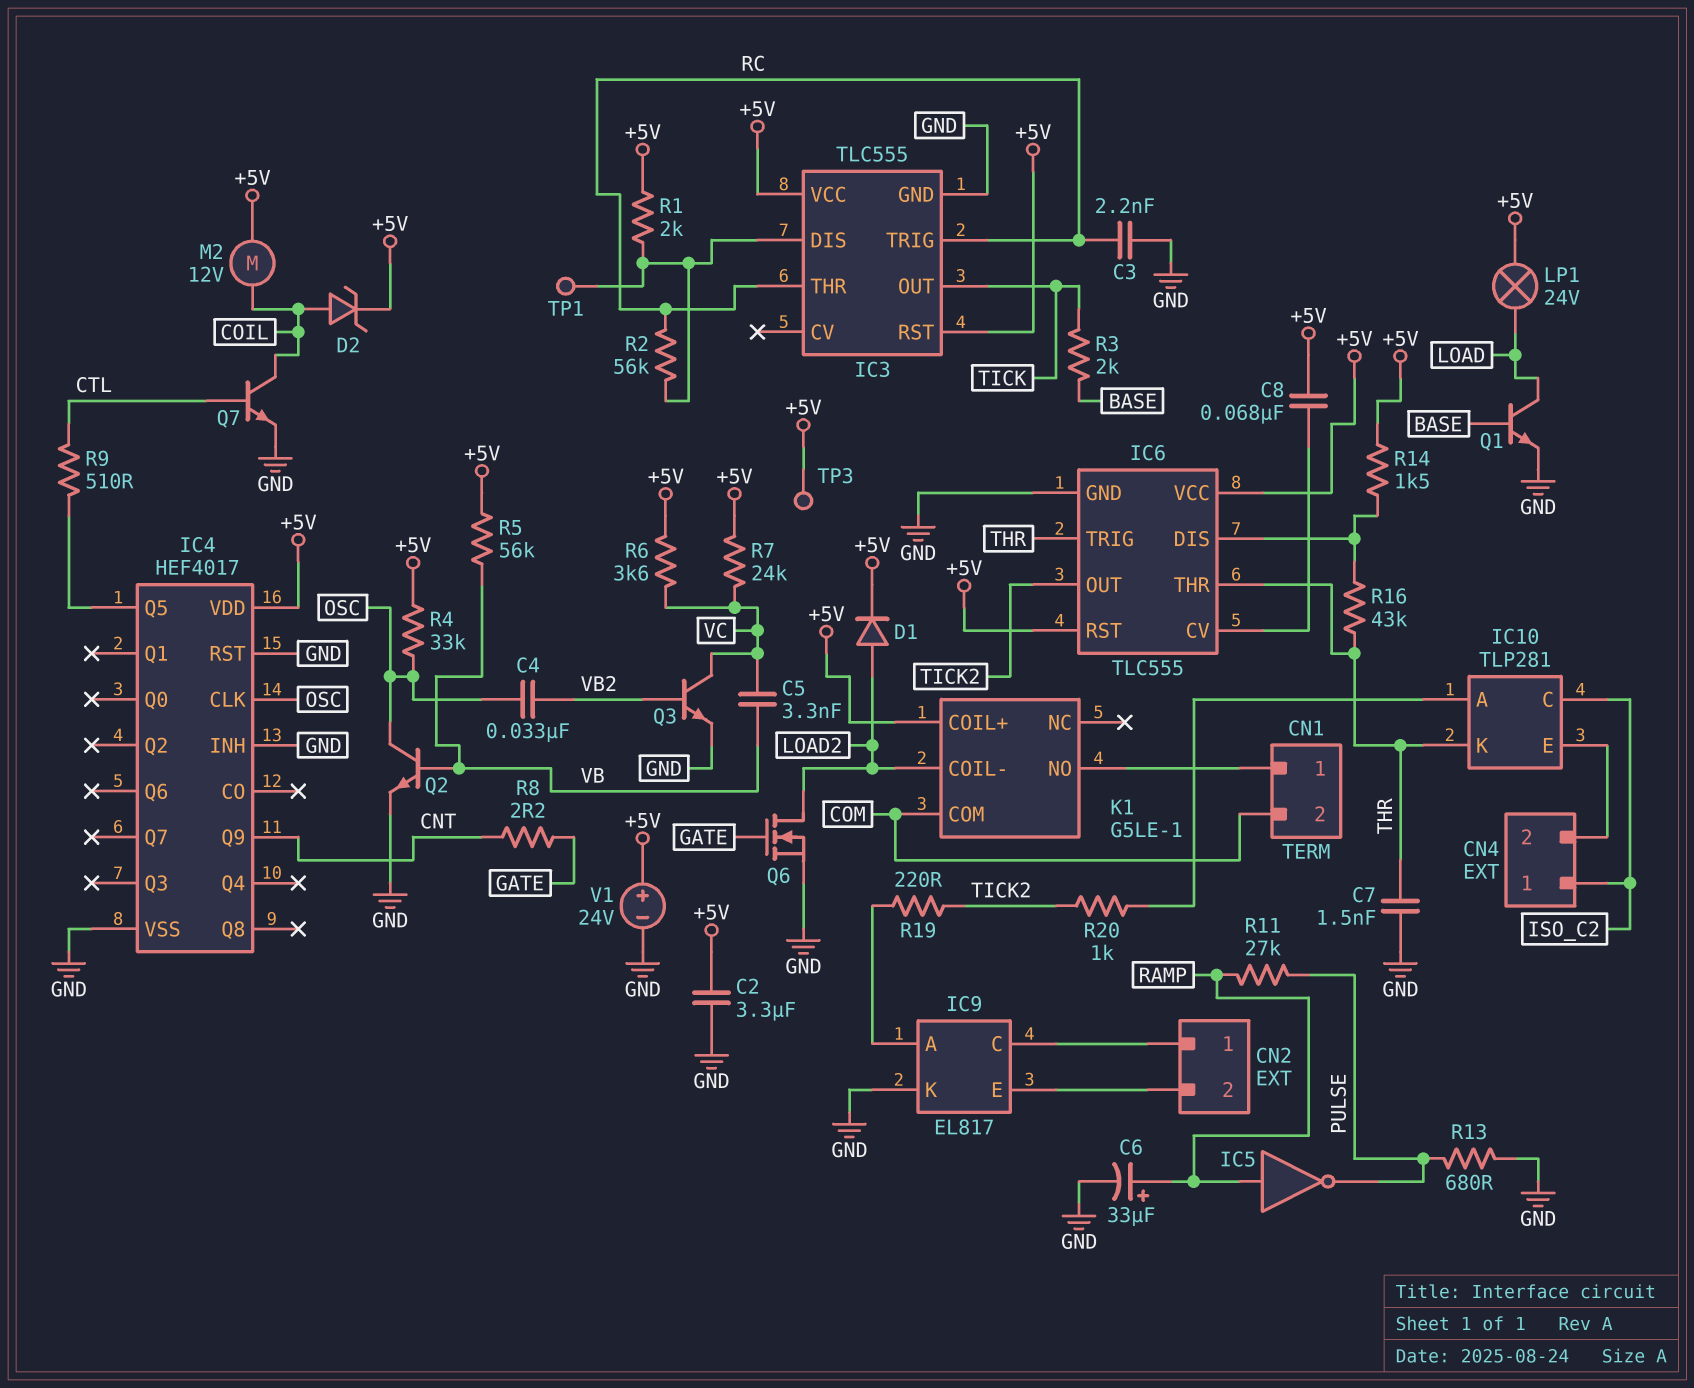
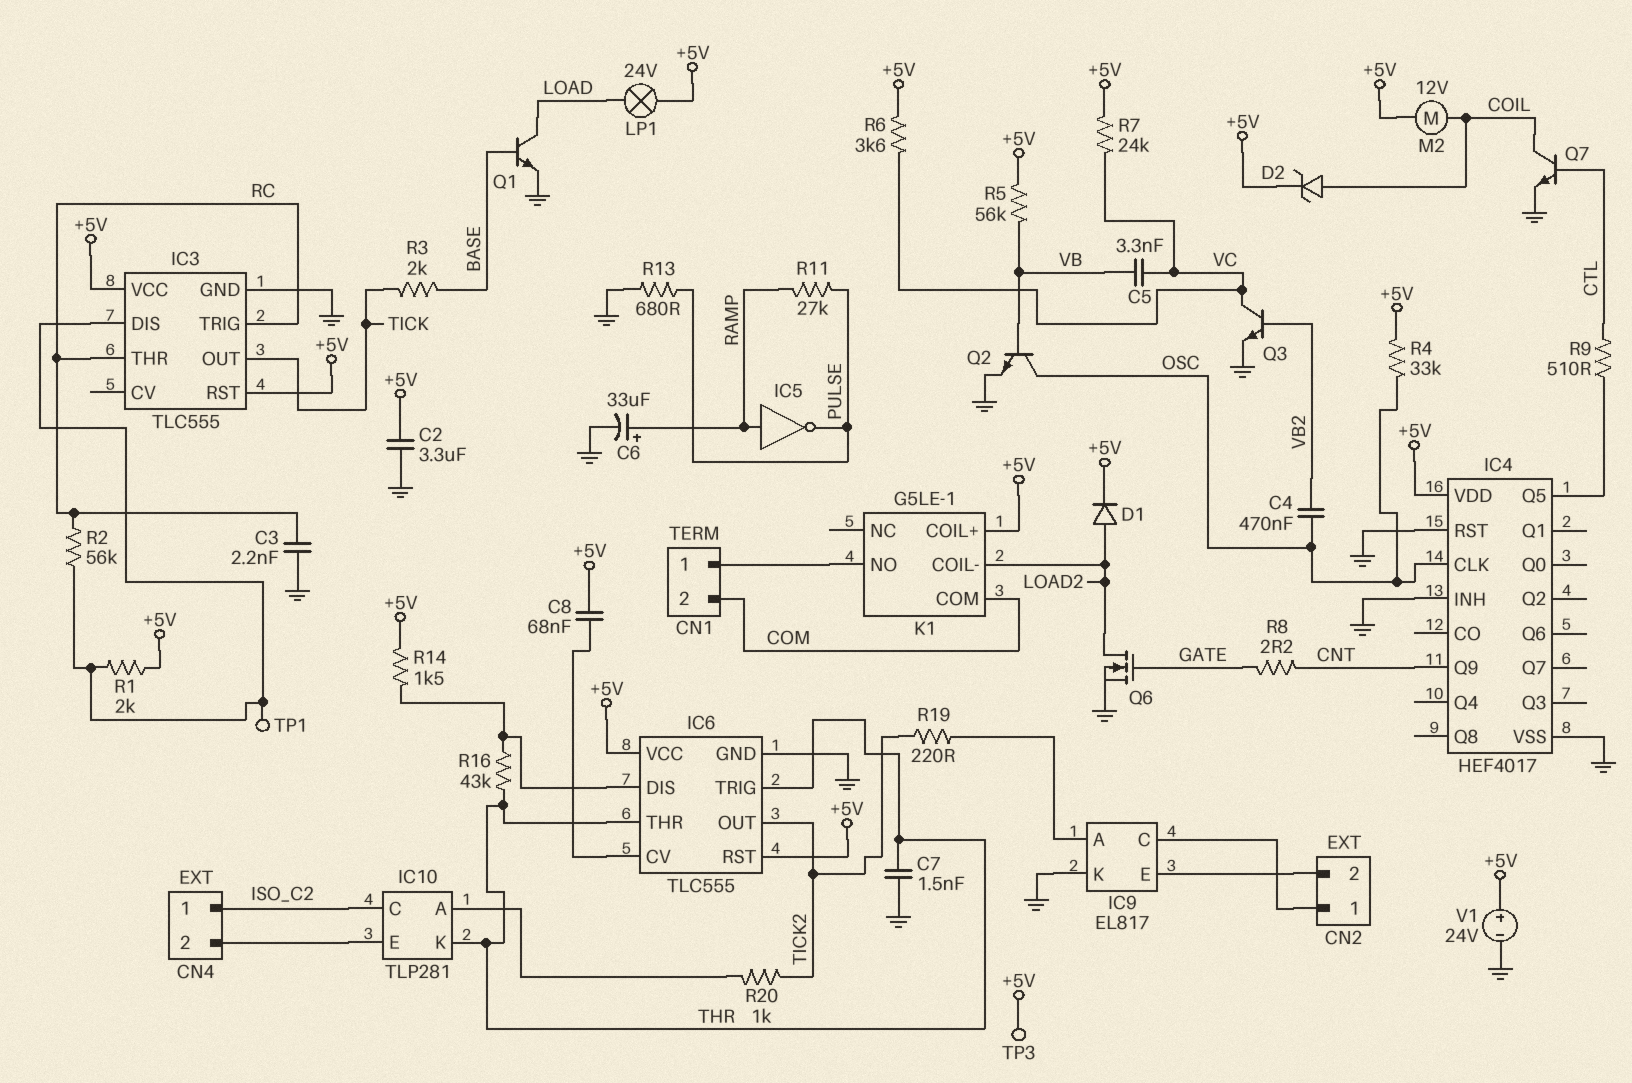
C4: 33nF (OSC, VB2) -> 470nF (OSC, VB2)

